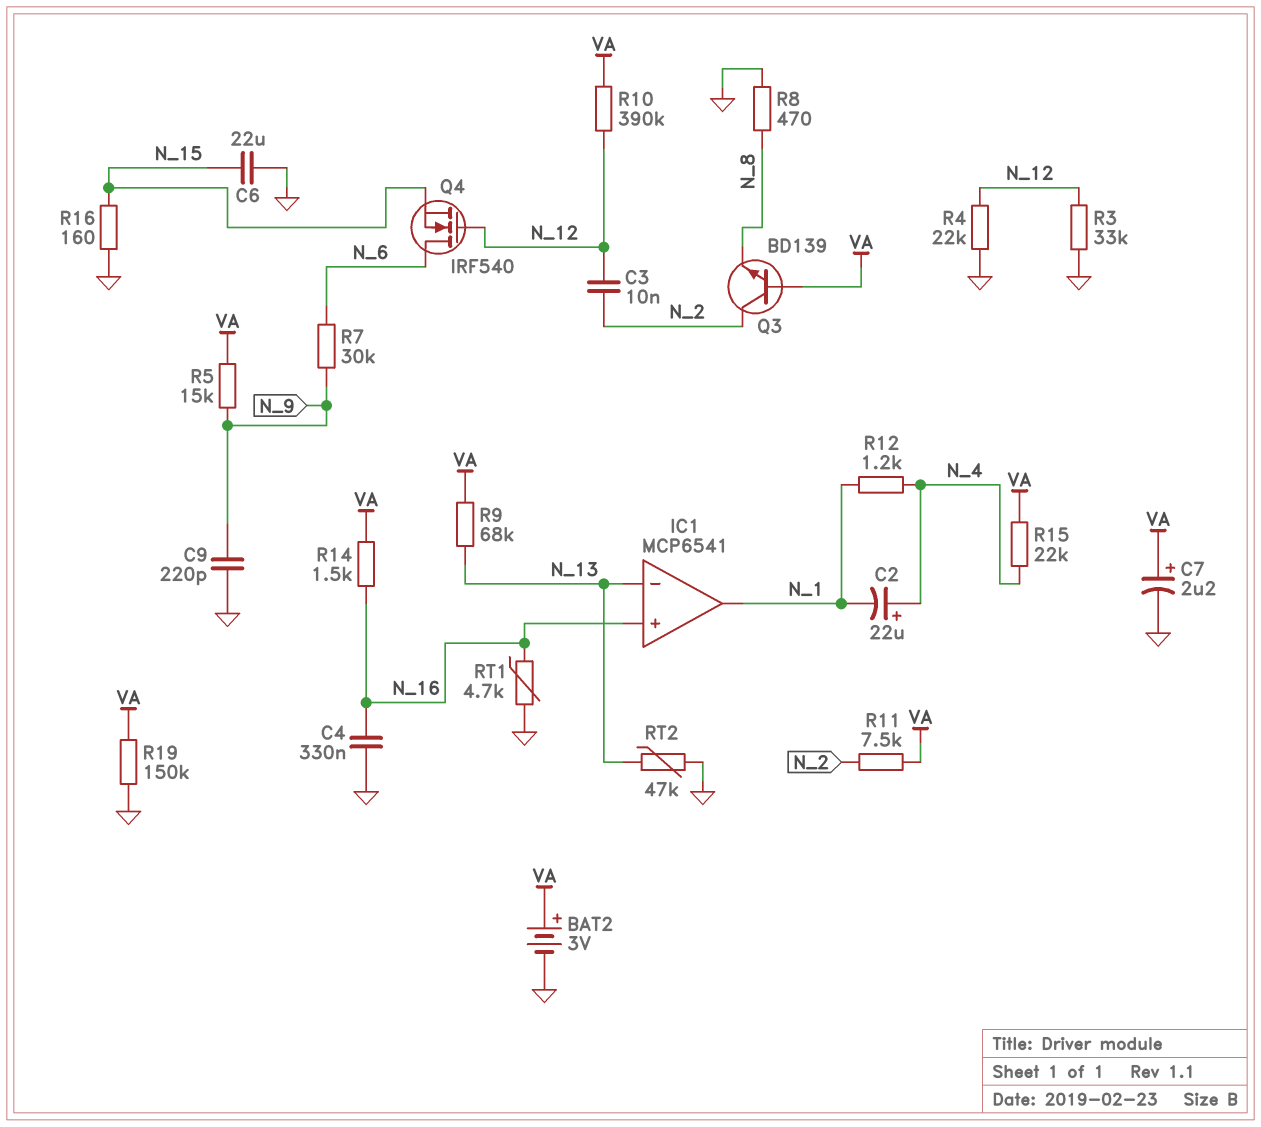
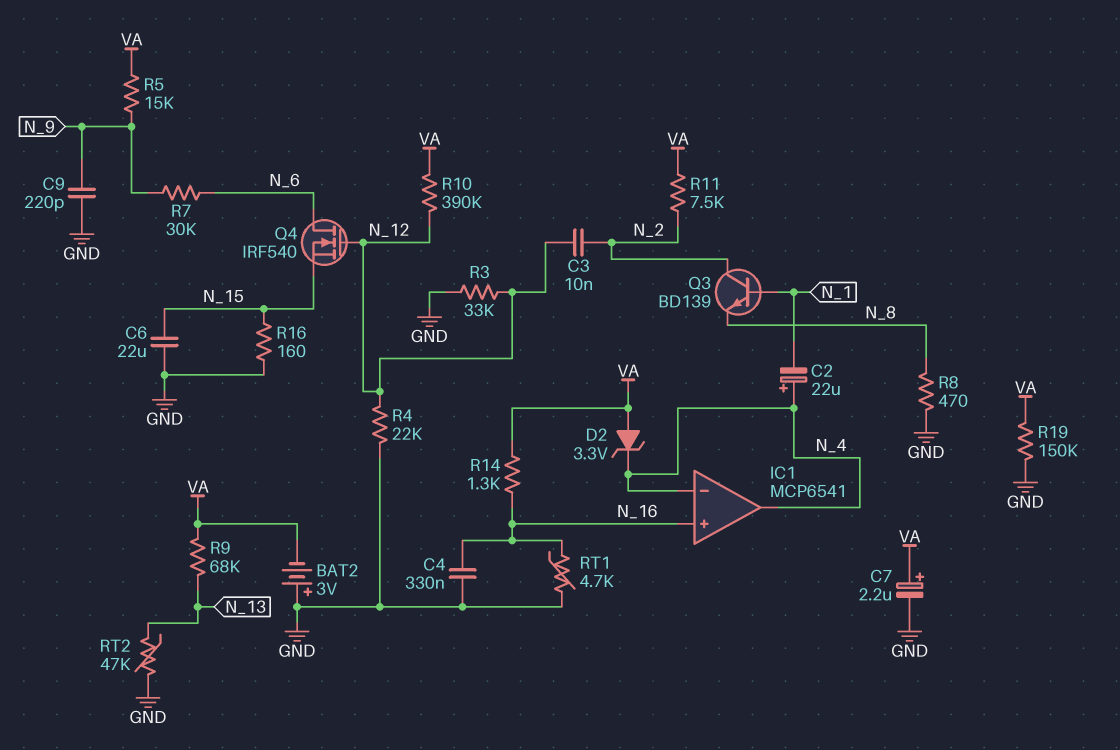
BAT2: 3V (plus VA, minus GND) -> 3V (plus GND, minus VA)
D2: none -> zener 3.3V (A VA, K N_4)
IC1 pin in-: N_13 -> N_4
IC1 pin out: N_1 -> N_4
Q3: NPN BD139 (B VA, C N_2, E N_8) -> NPN BD139 (B N_1, C N_2, E N_8)
R12: 1.2k (N_1, N_4) -> none
R14: 1.5k (N_16, VA) -> 1.3k (N_16, VA)
R15: 22k (N_4, VA) -> none

